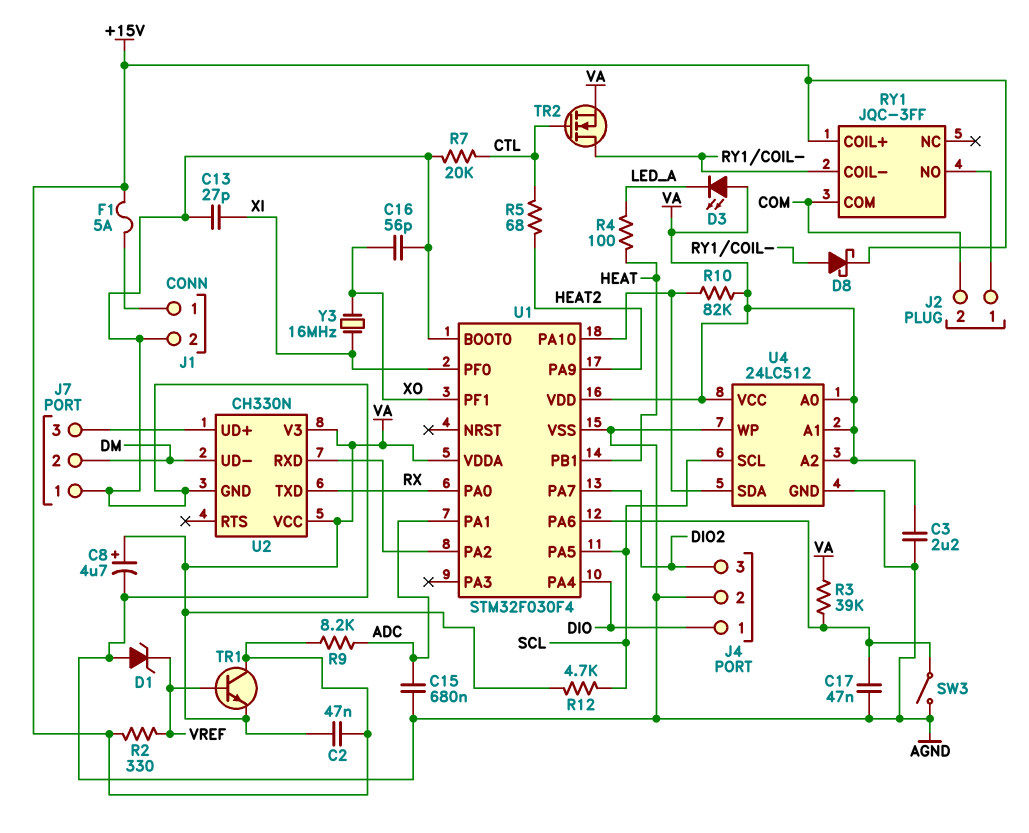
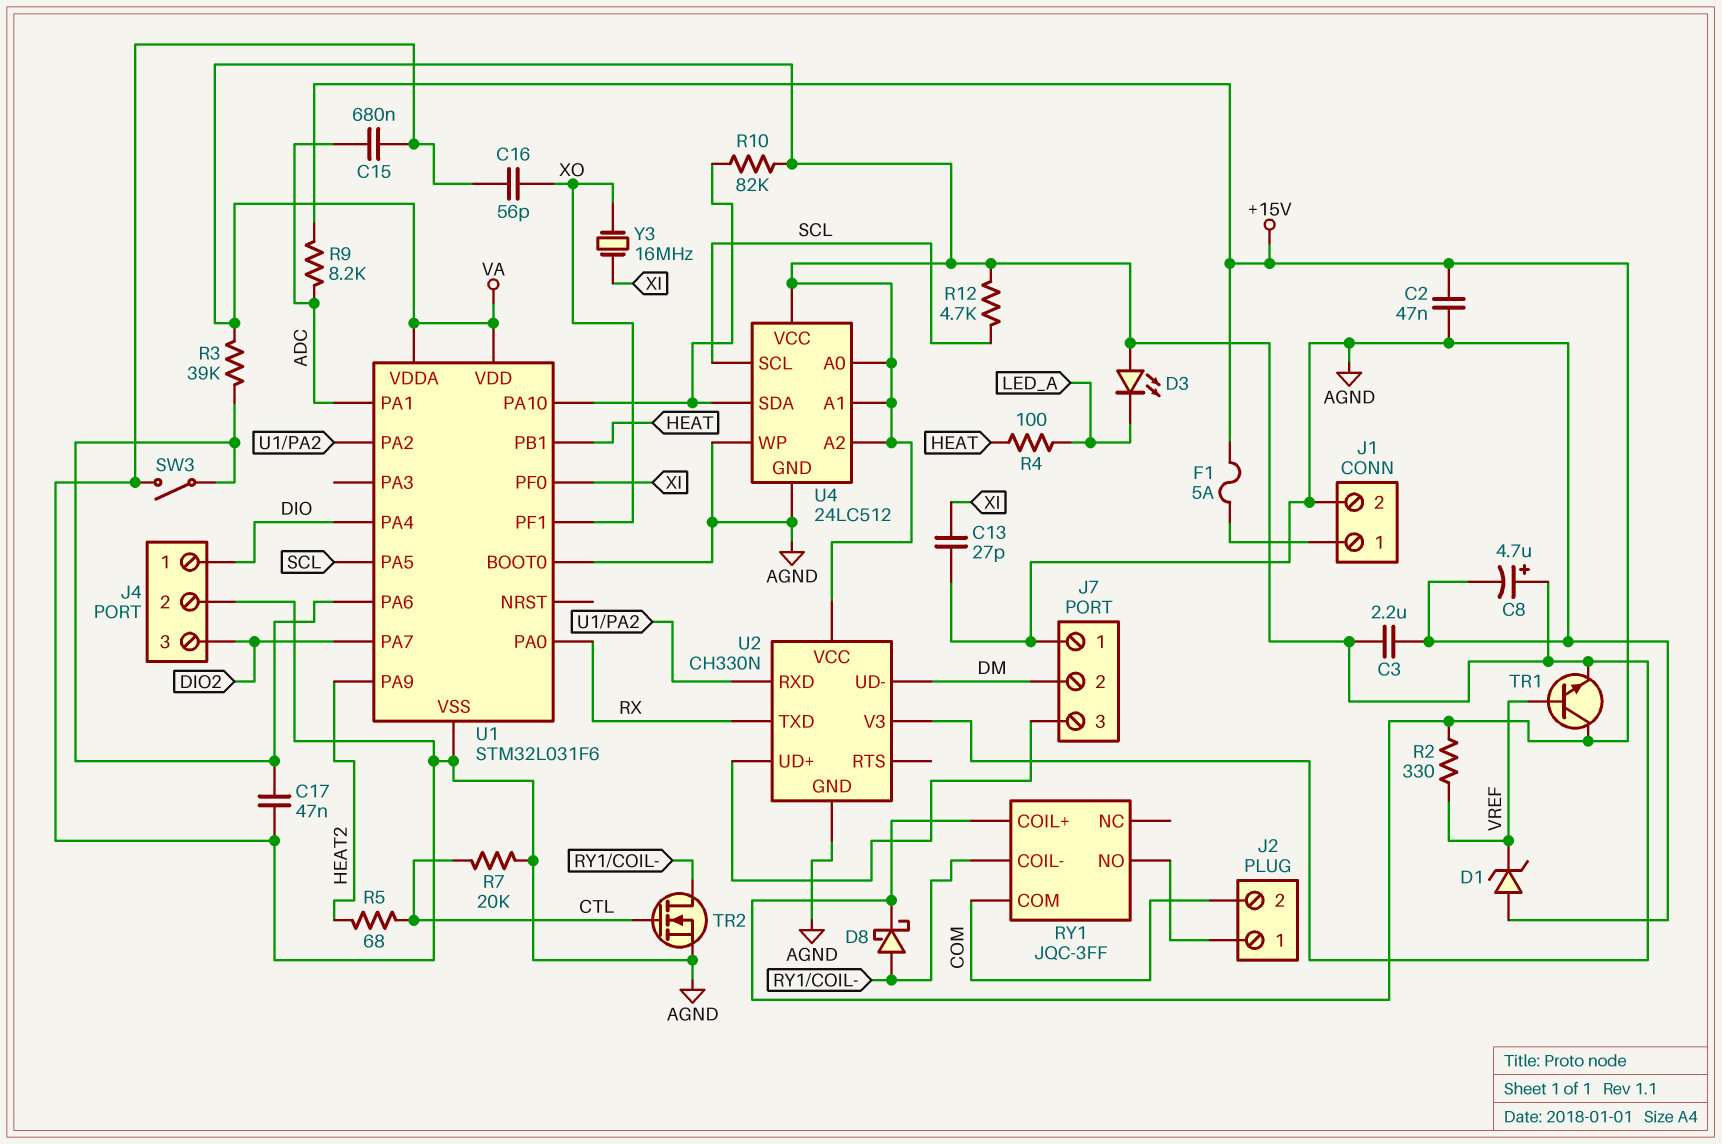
C2: 47nF (+15V, VA) -> 47nF (+15V, AGND)
TR2: NMOS (G CTL, D RY1/COIL-, S VA) -> NMOS (G CTL, D RY1/COIL-, S AGND)
U1: STM32F030F4 -> STM32L031F6

